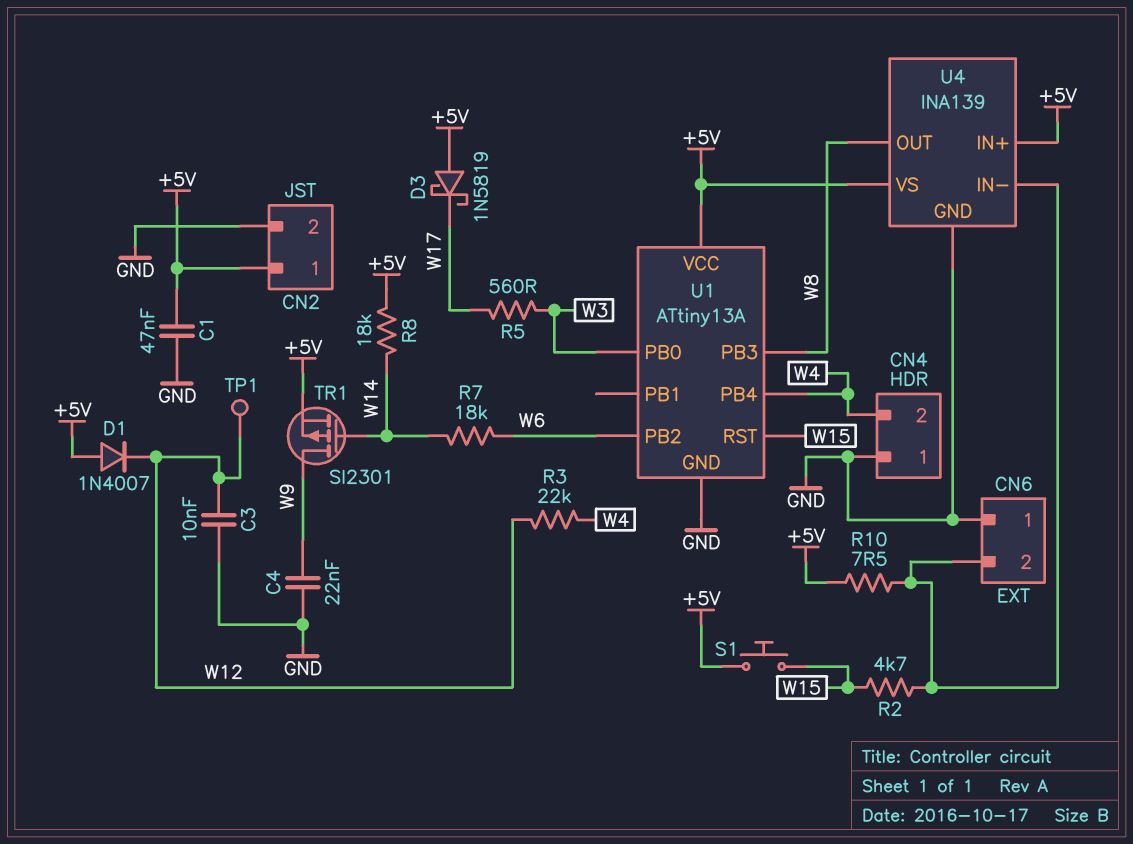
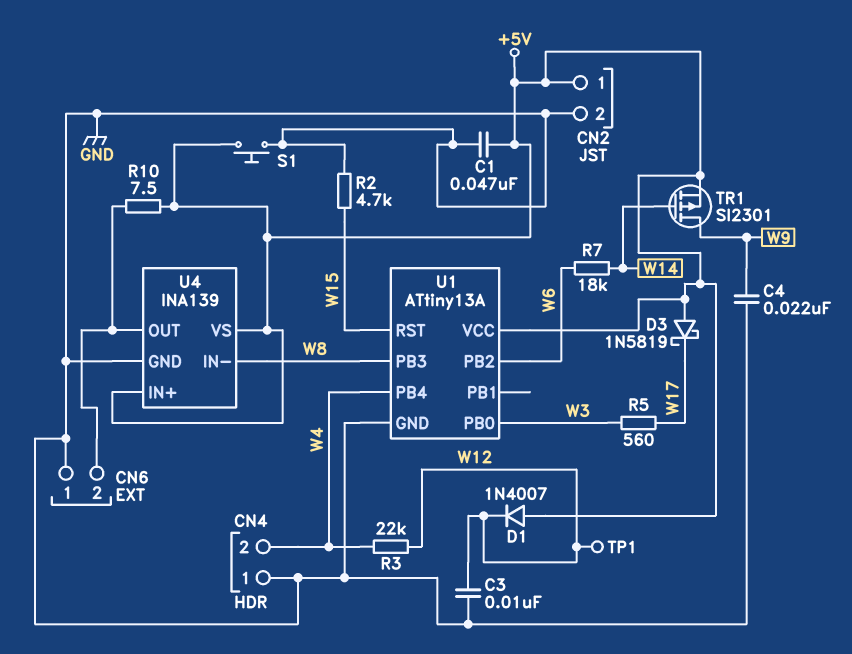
R2: 4.7k (CN6/2, W15) -> 4.7k (GND, W15)
R8: 18k (+5V, W14) -> none
S1: button (+5V, W15) -> button (+5V, GND)
U4 pin IN-: CN6/2 -> W8
U4 pin OUT: W8 -> CN6/2

